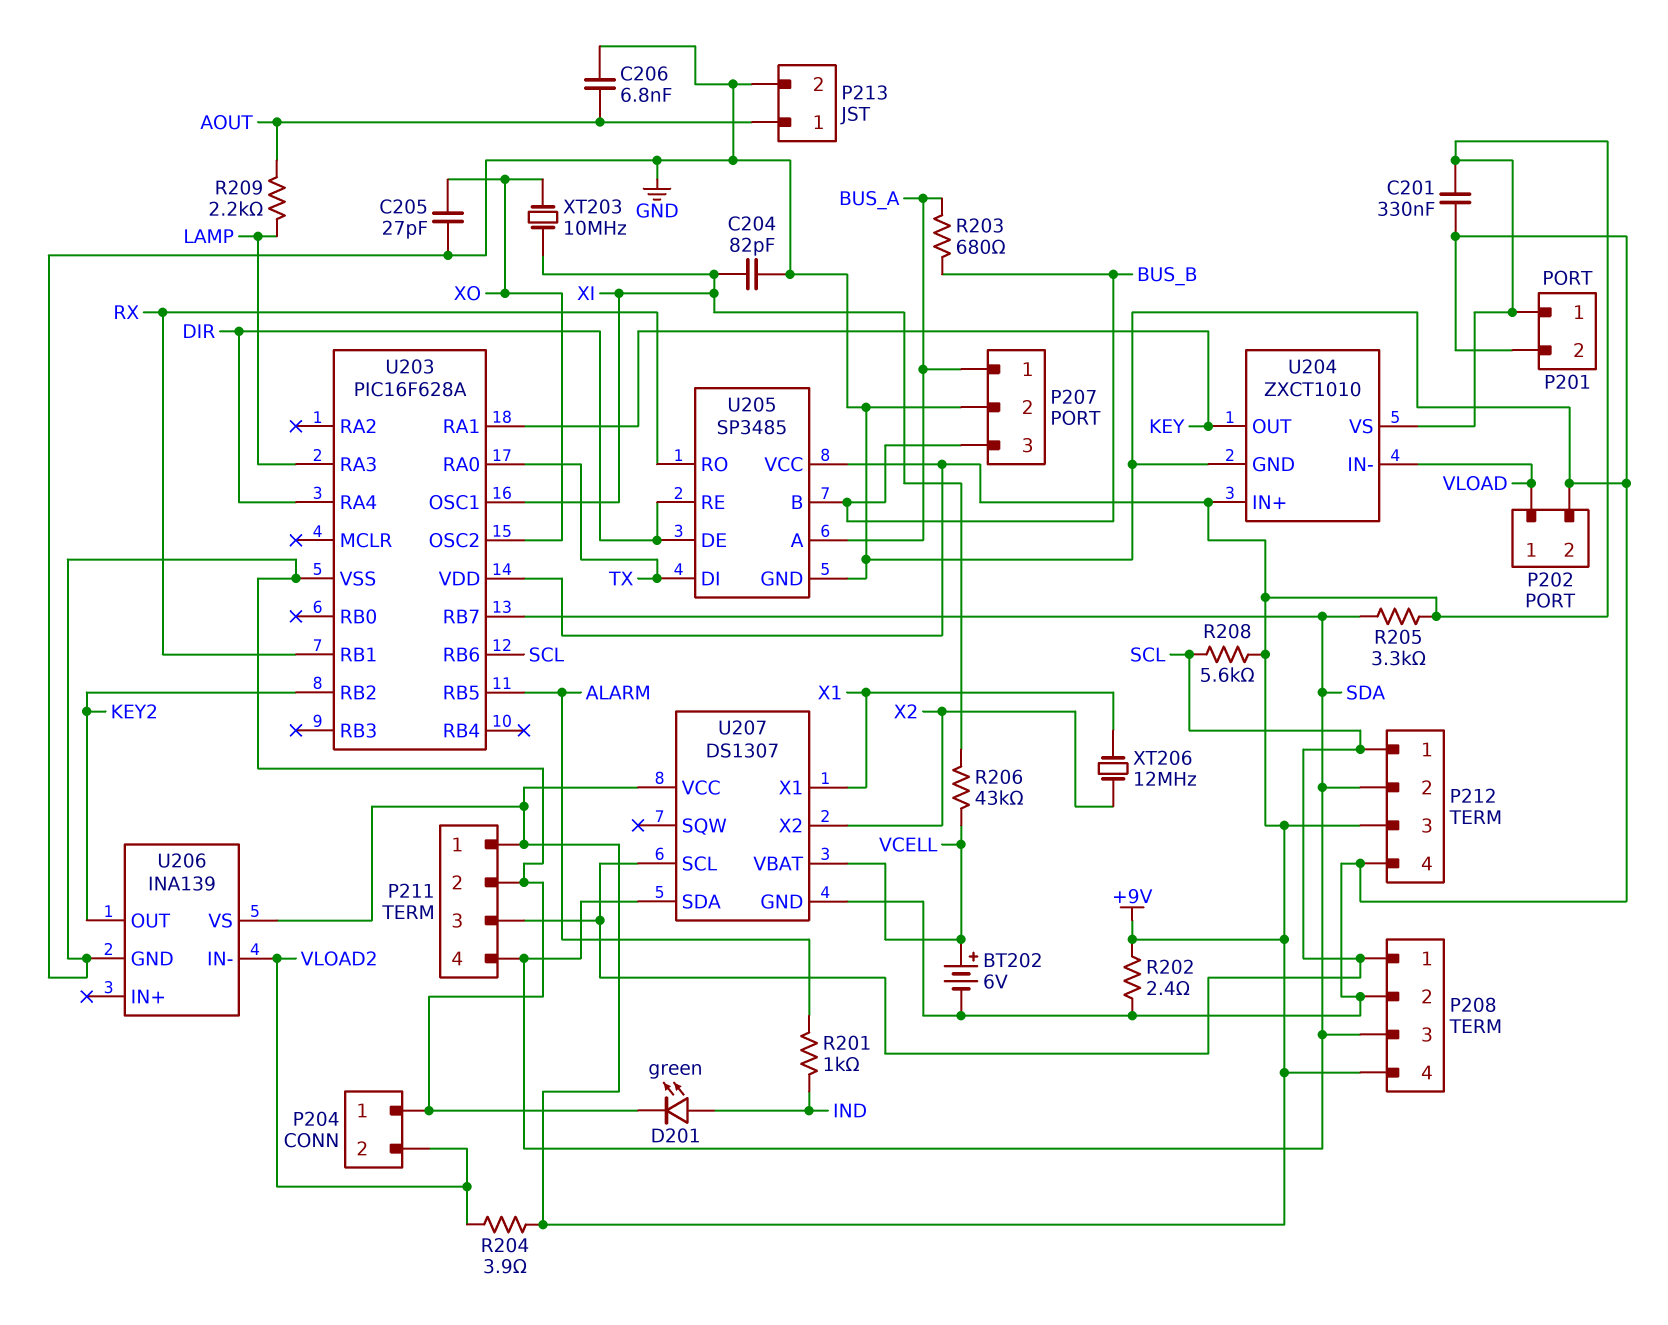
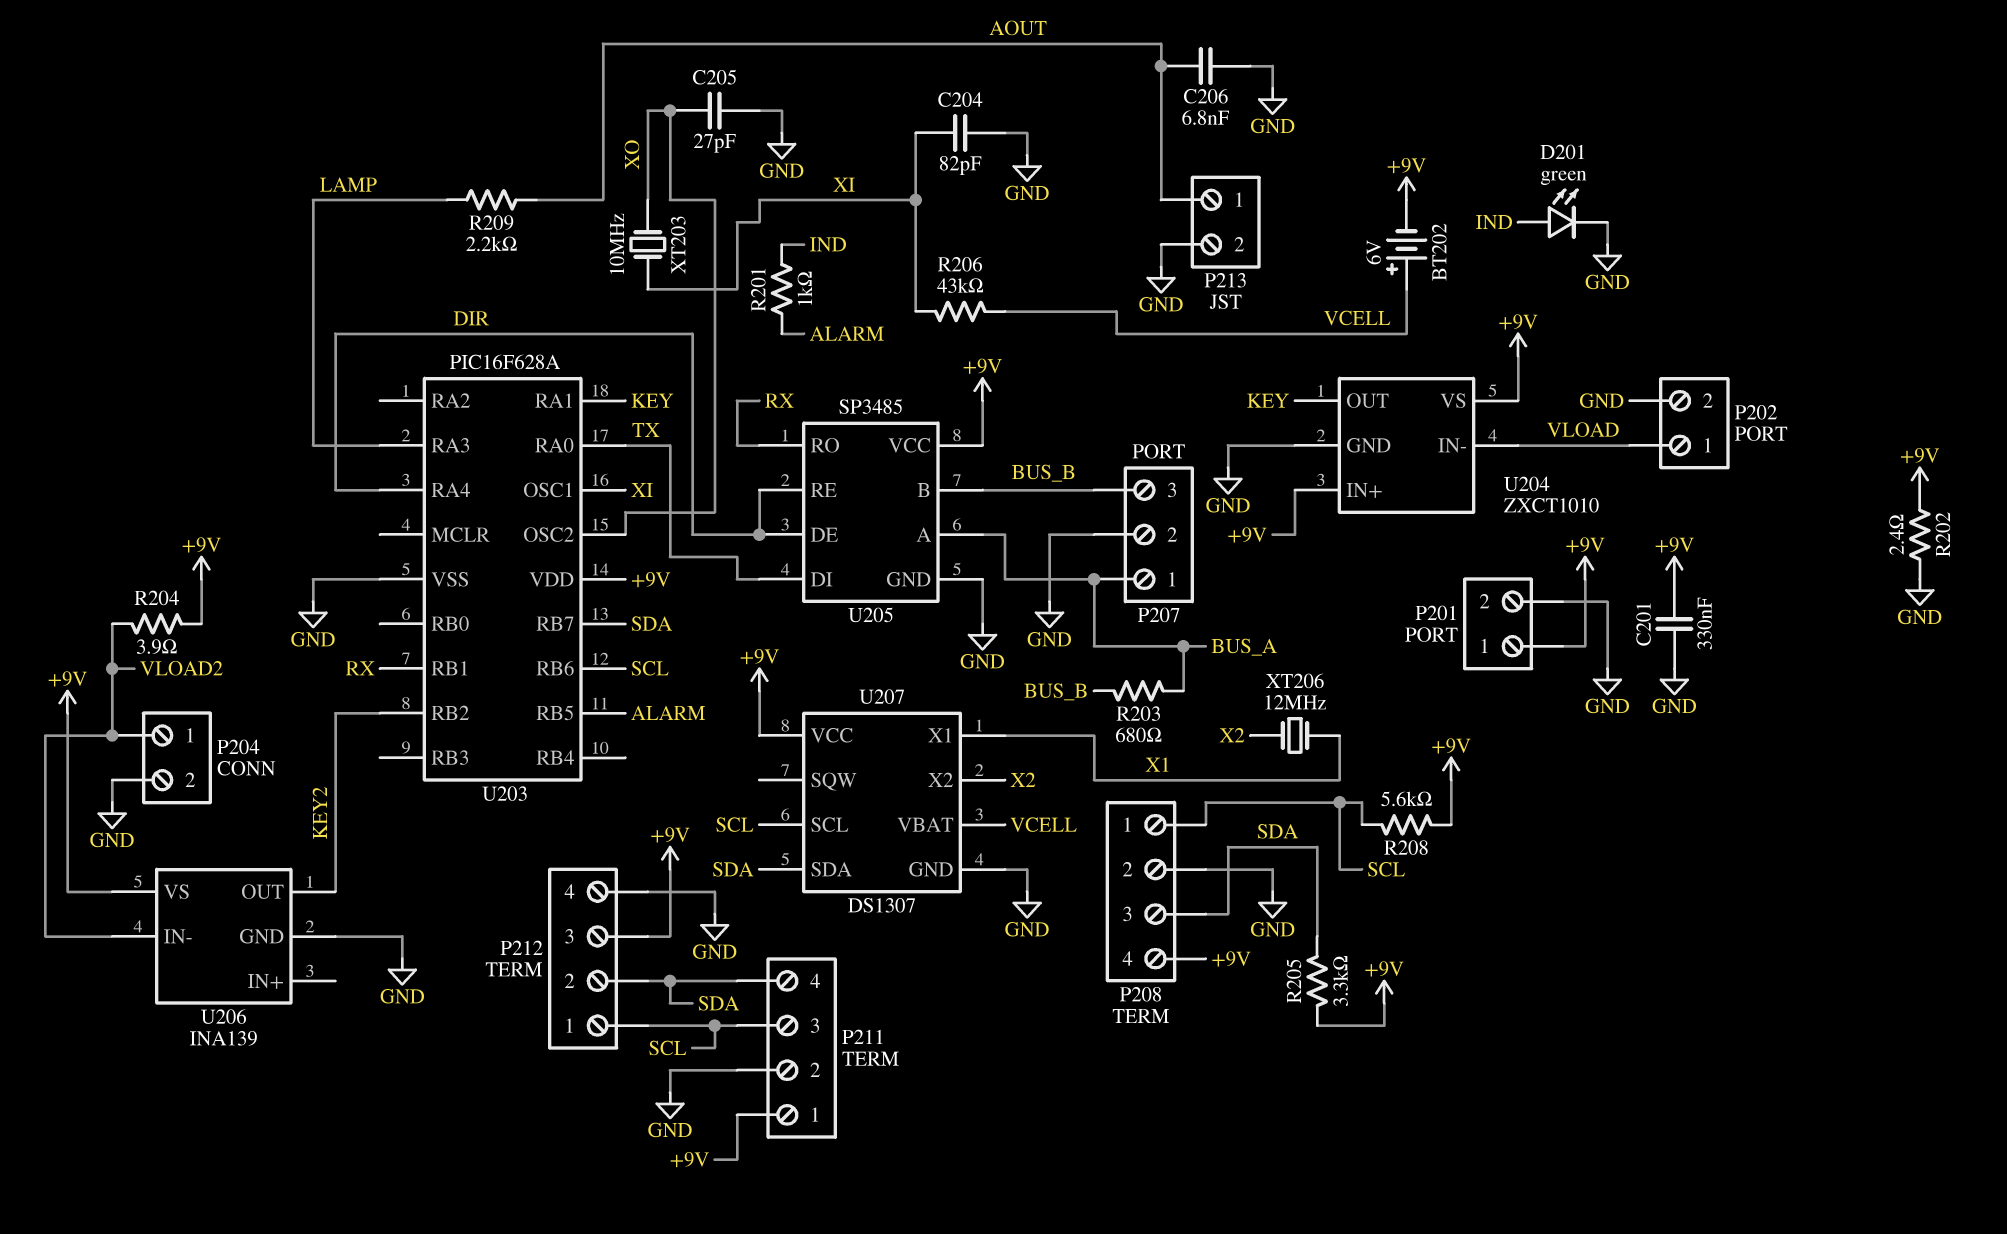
BT202: 6V (plus VCELL, minus GND) -> 6V (plus VCELL, minus +9V)
P204 pin 1: GND -> VLOAD2
P204 pin 2: VLOAD2 -> GND

